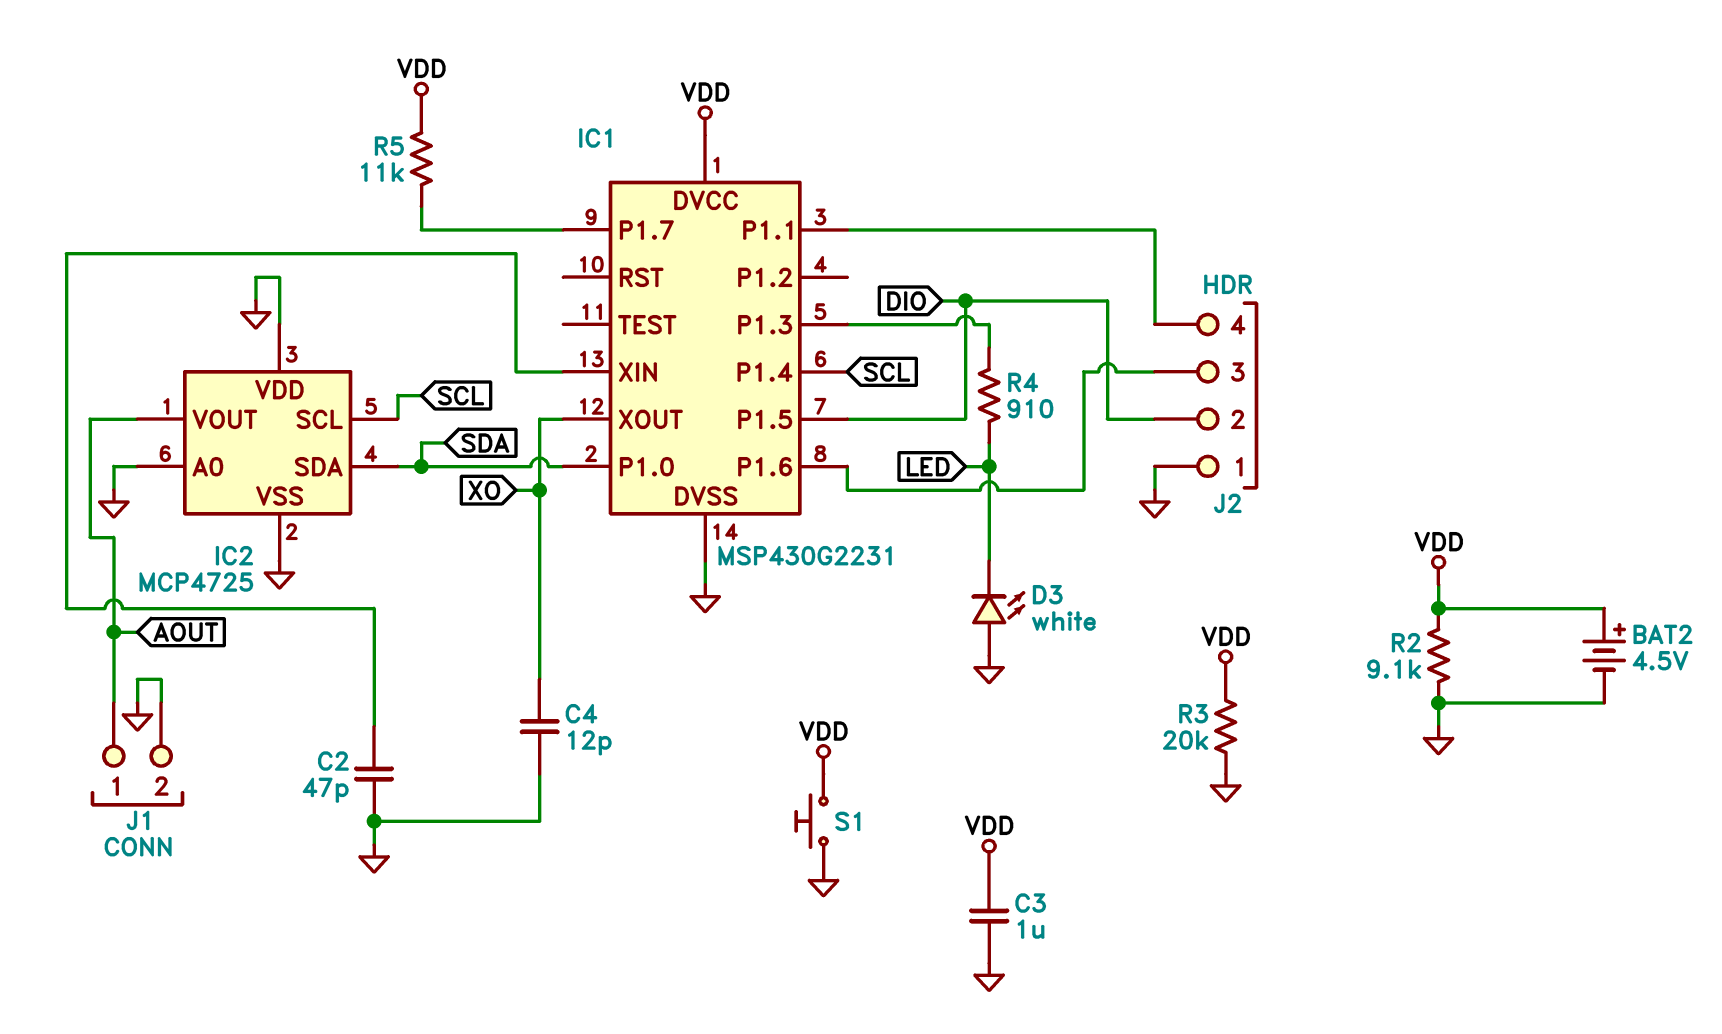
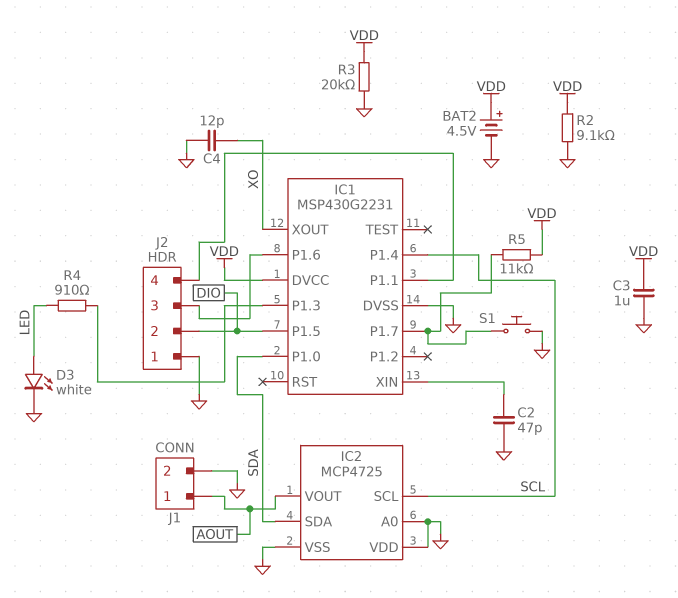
D3: LED white (A GND, K LED) -> LED white (A LED, K GND)
S1: button (GND, VDD) -> button (GND, IC1/P1.7)

